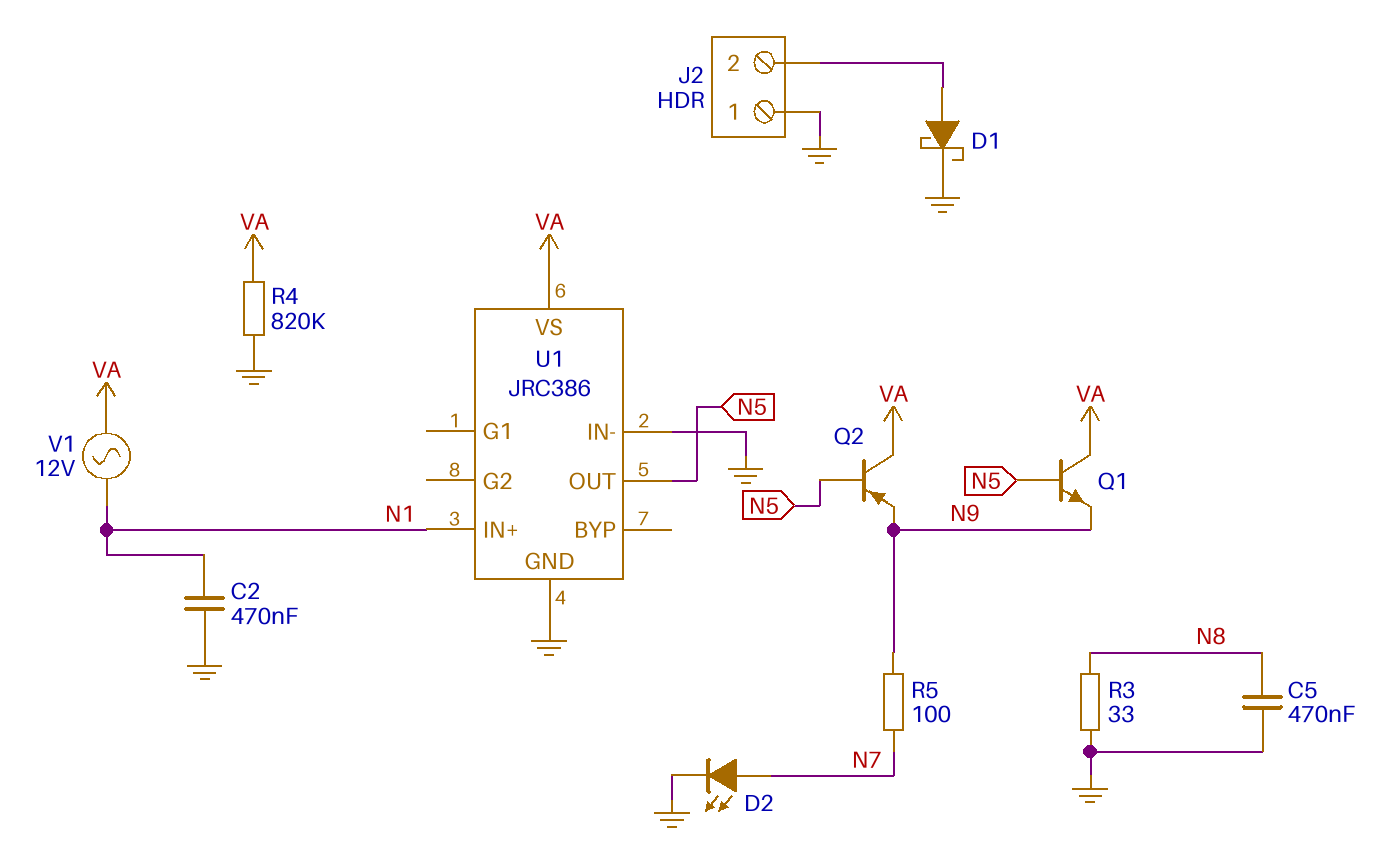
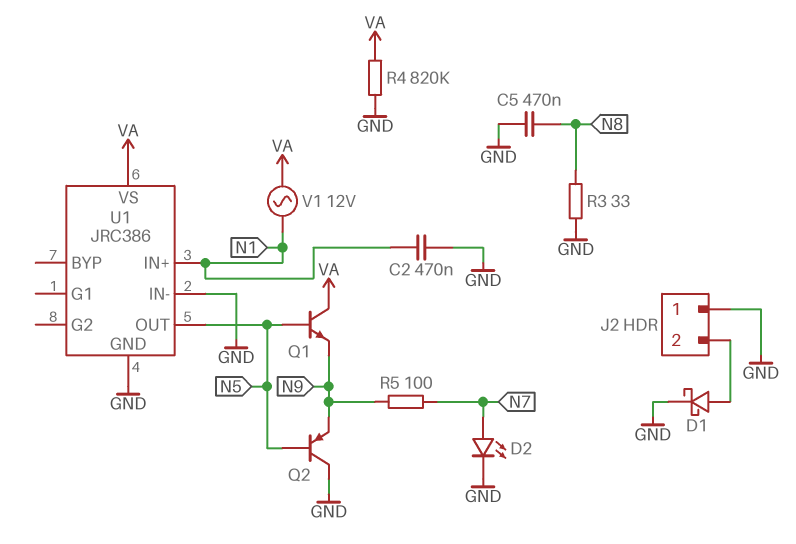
Q2: PNP (B N5, C VA, E N9) -> PNP (B N5, C GND, E N9)

